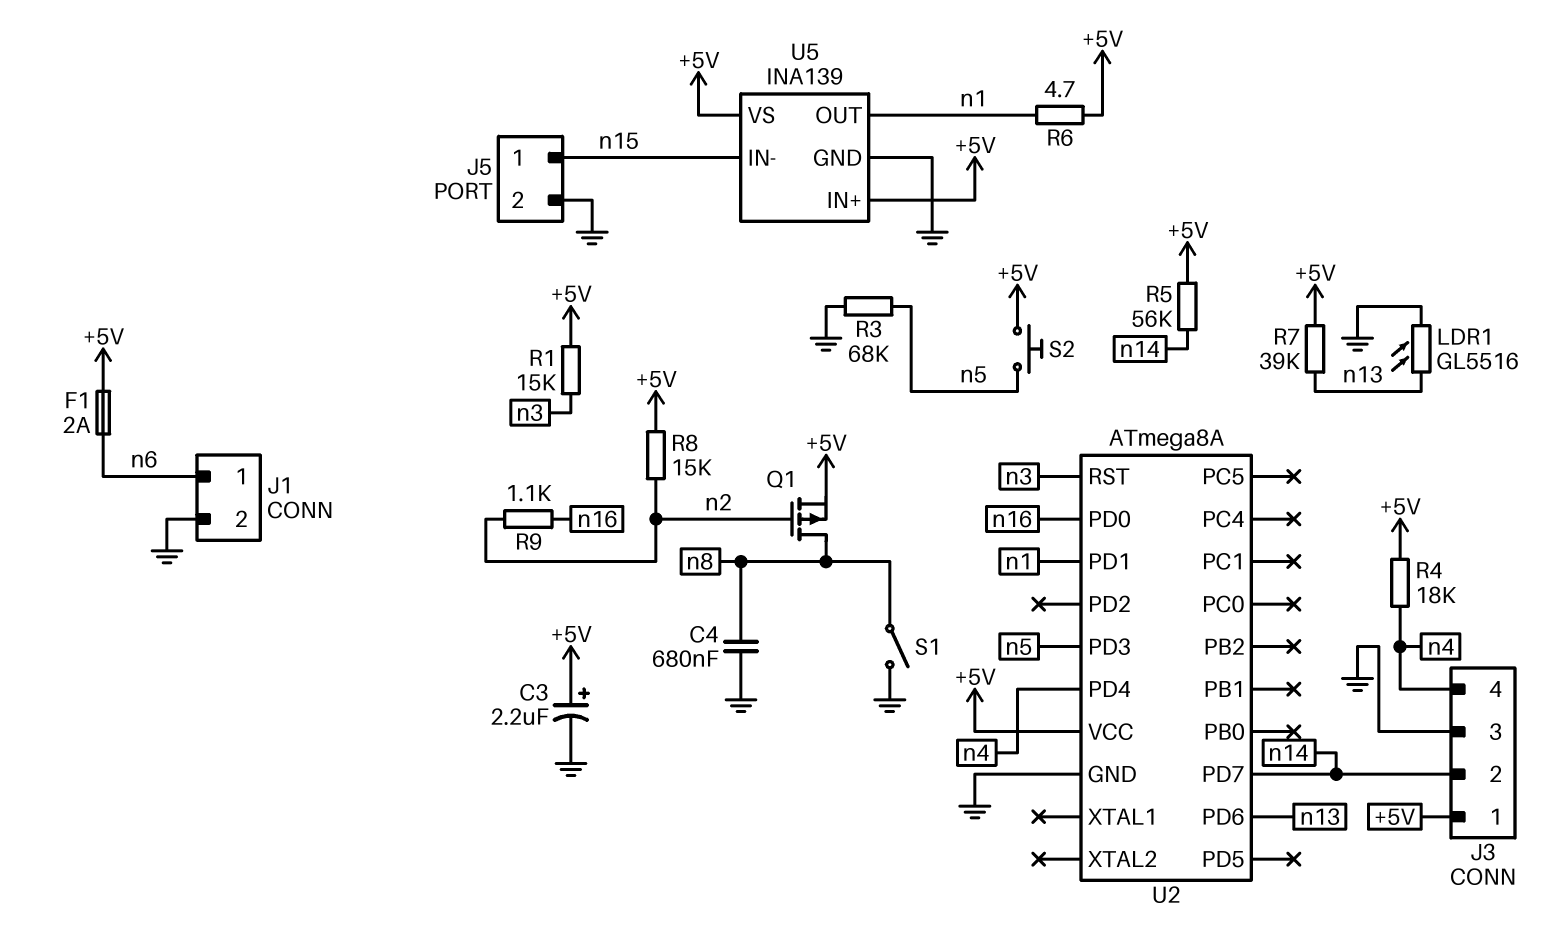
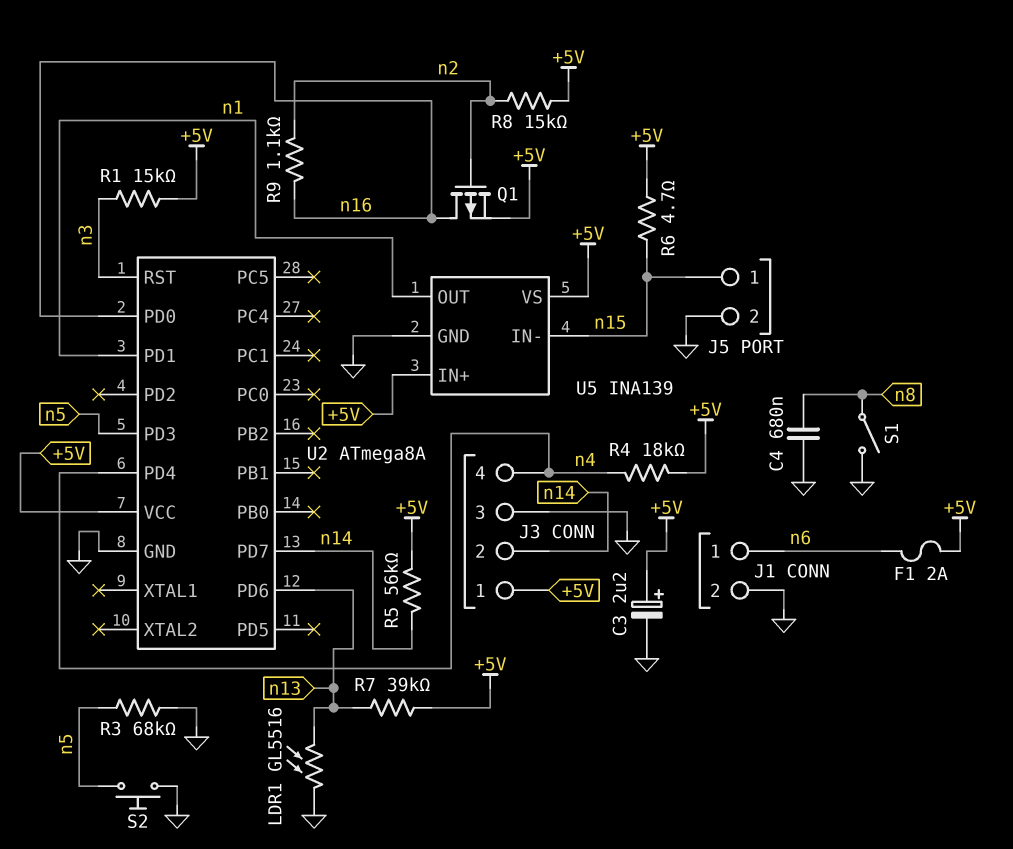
Q1: PMOS (G n2, D n8, S +5V) -> PMOS (G n2, D n16, S +5V)
R6: 4.7 (+5V, n1) -> 4.7 (+5V, n15)
S2: button (+5V, n5) -> button (GND, n5)

